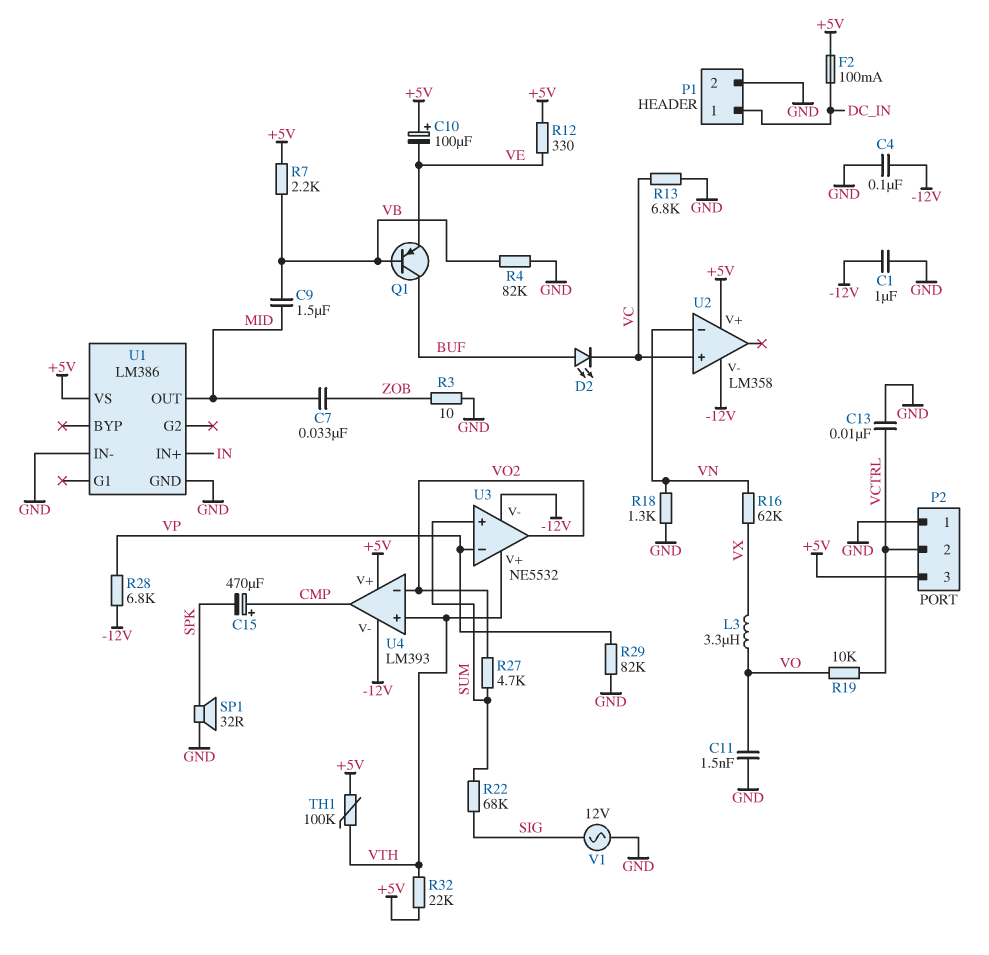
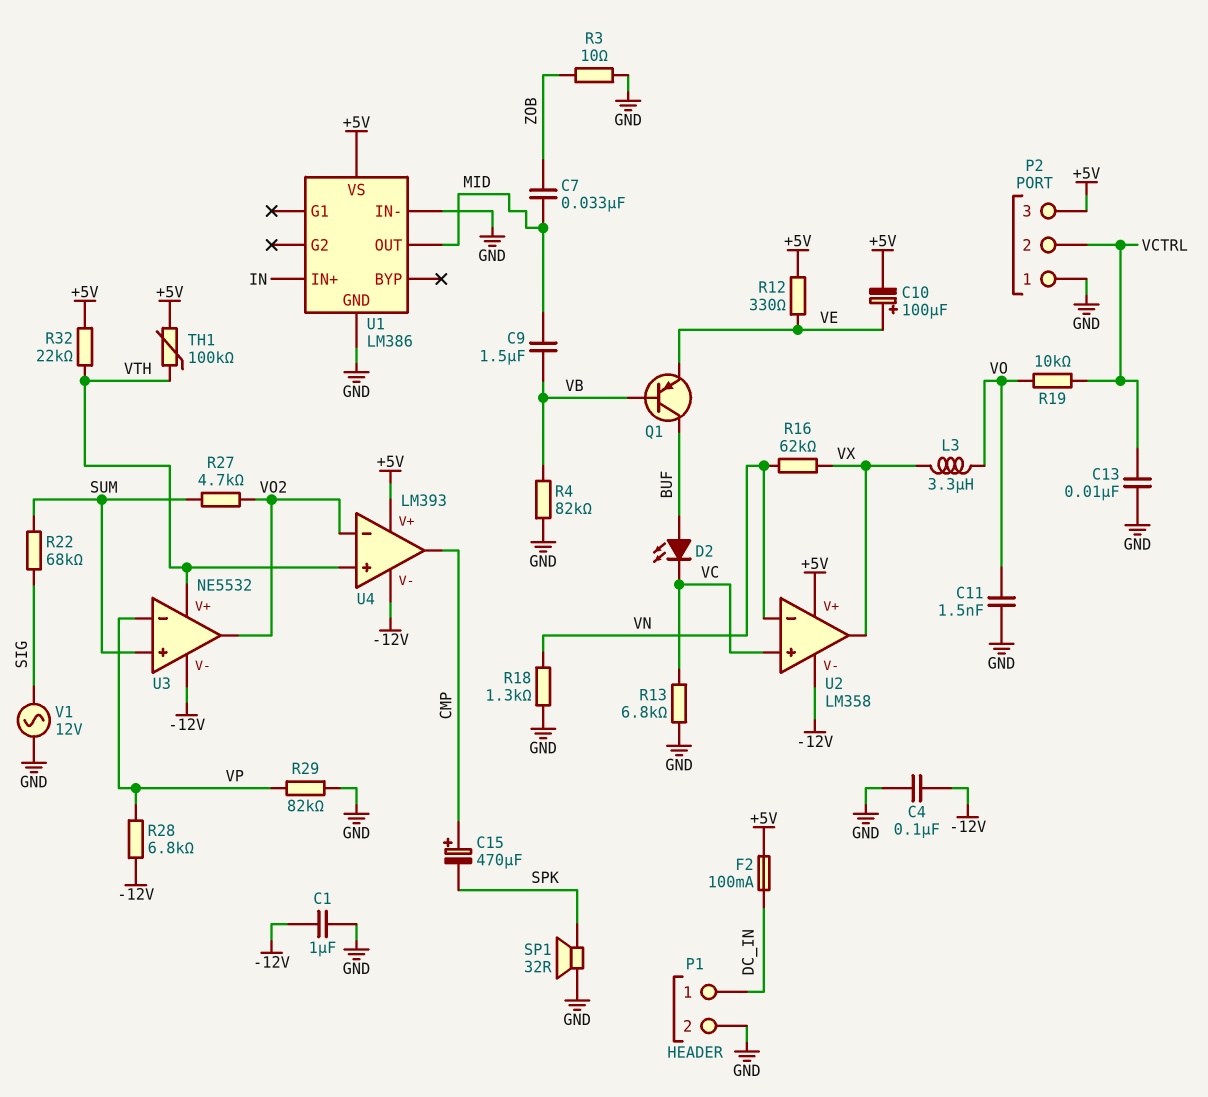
C10: 100uF (plus +5V, minus VE) -> 100uF (plus VE, minus +5V)
R7: 2.2k (+5V, VB) -> none
U2 pin out: none -> VX

